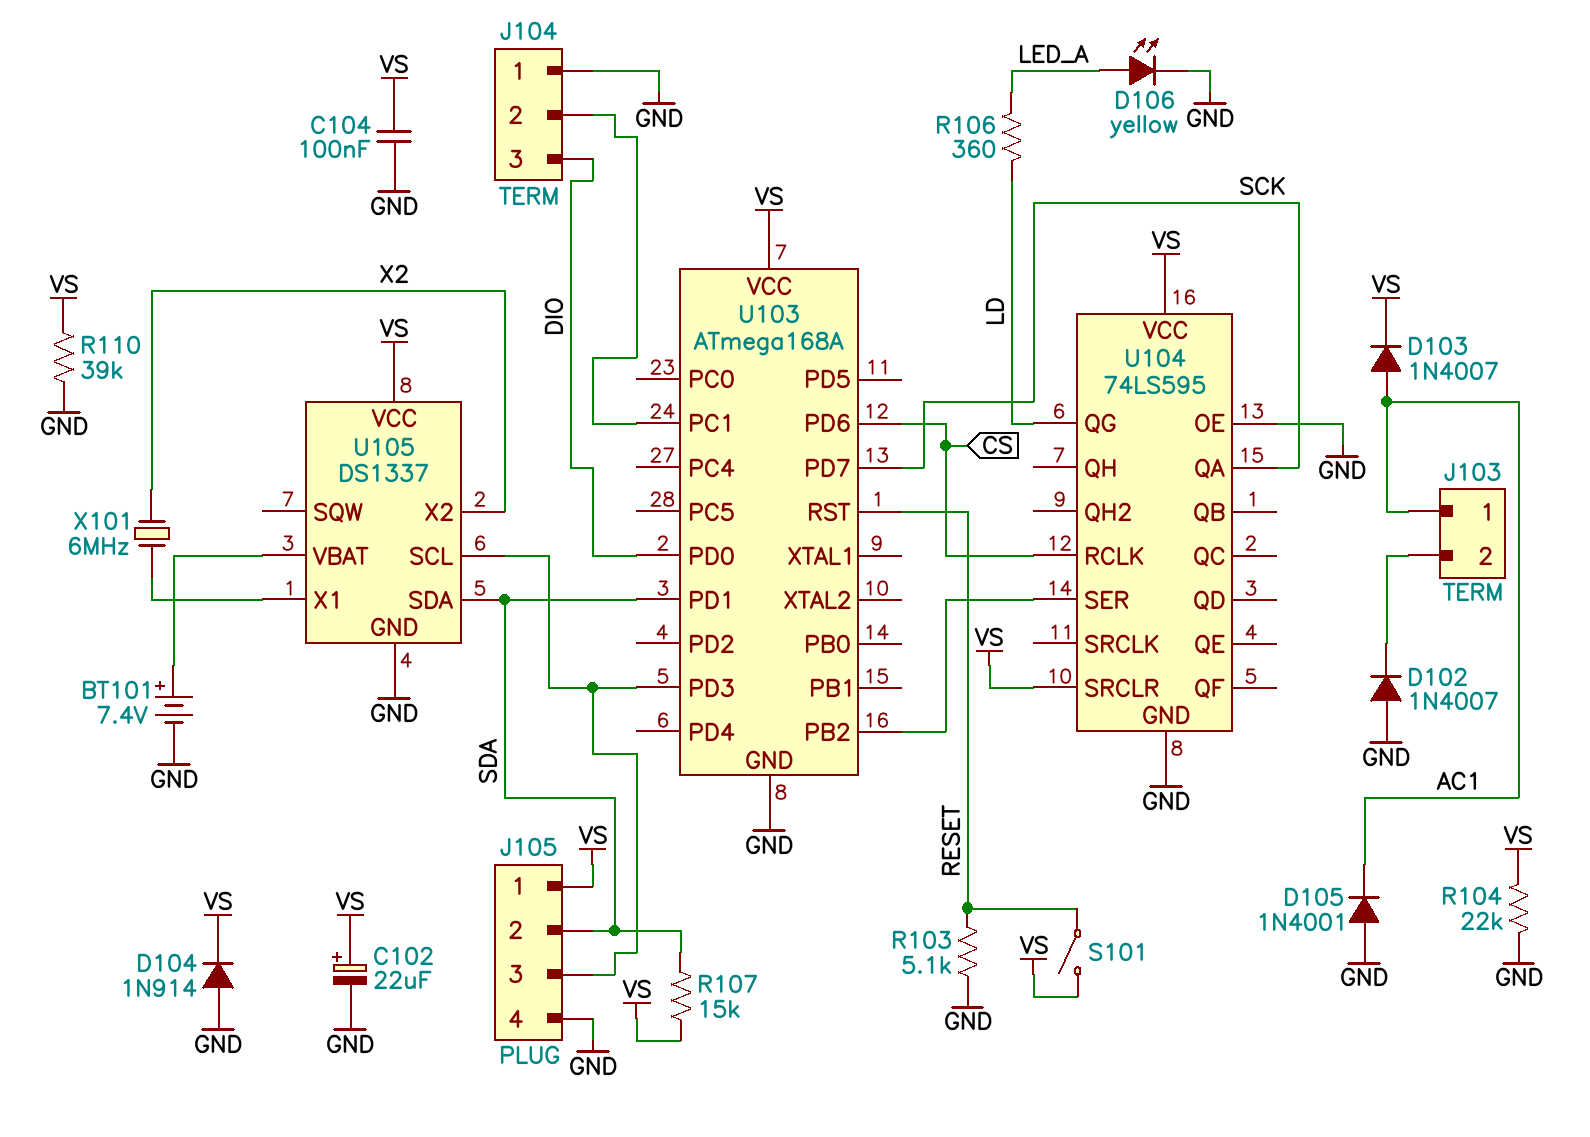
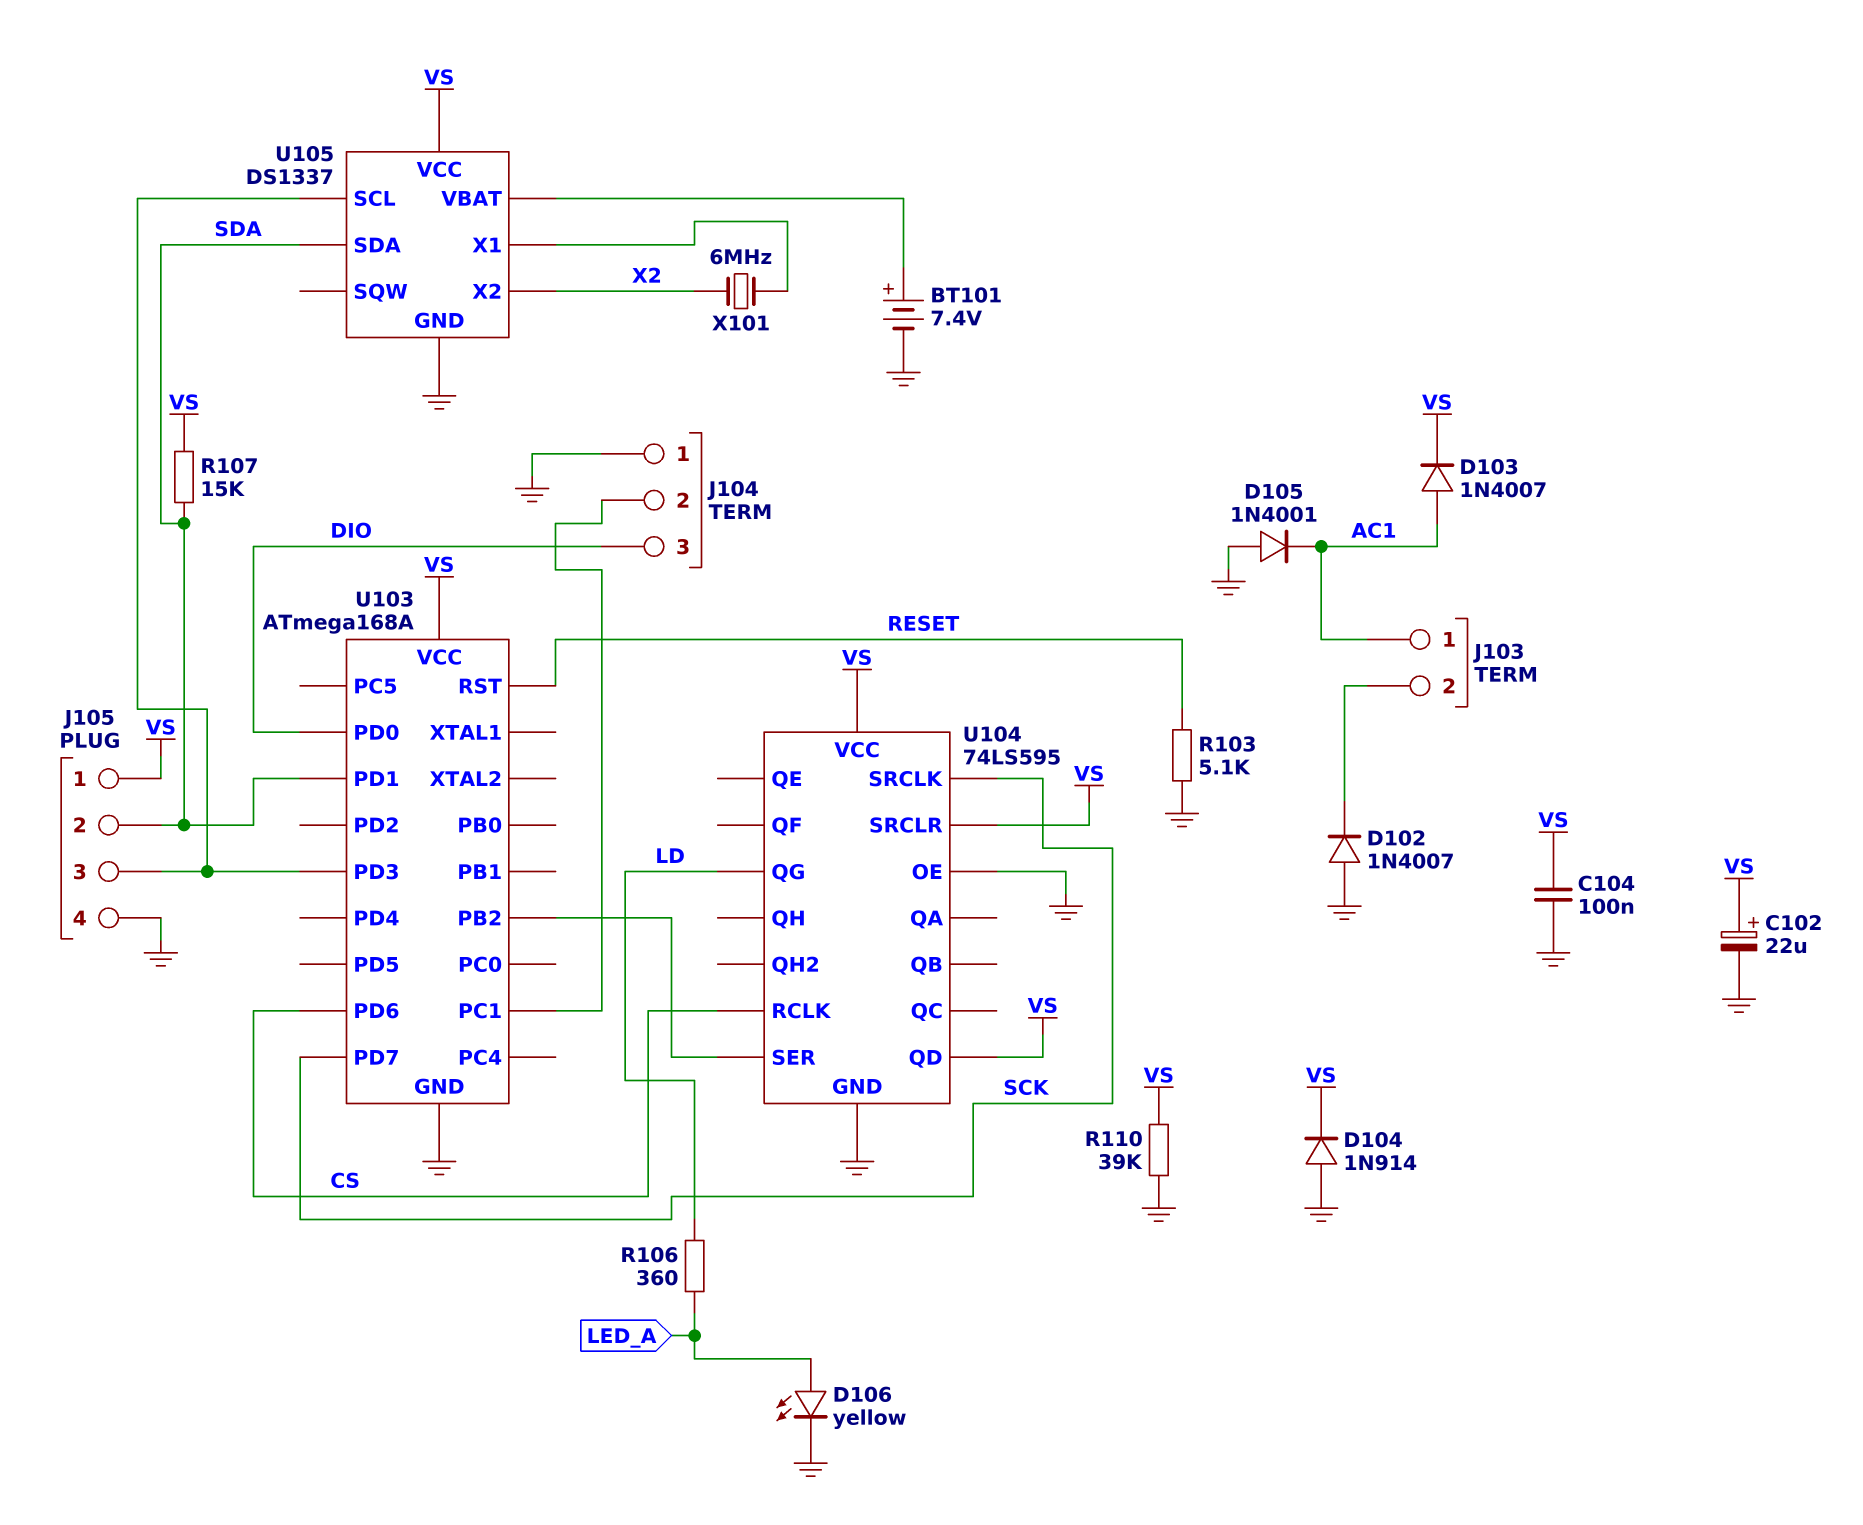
R104: 22k (GND, VS) -> none
S101: switch (RESET, VS) -> none
U104 pin QA: SCK -> none
U104 pin QD: none -> VS
U104 pin SRCLK: none -> SCK

